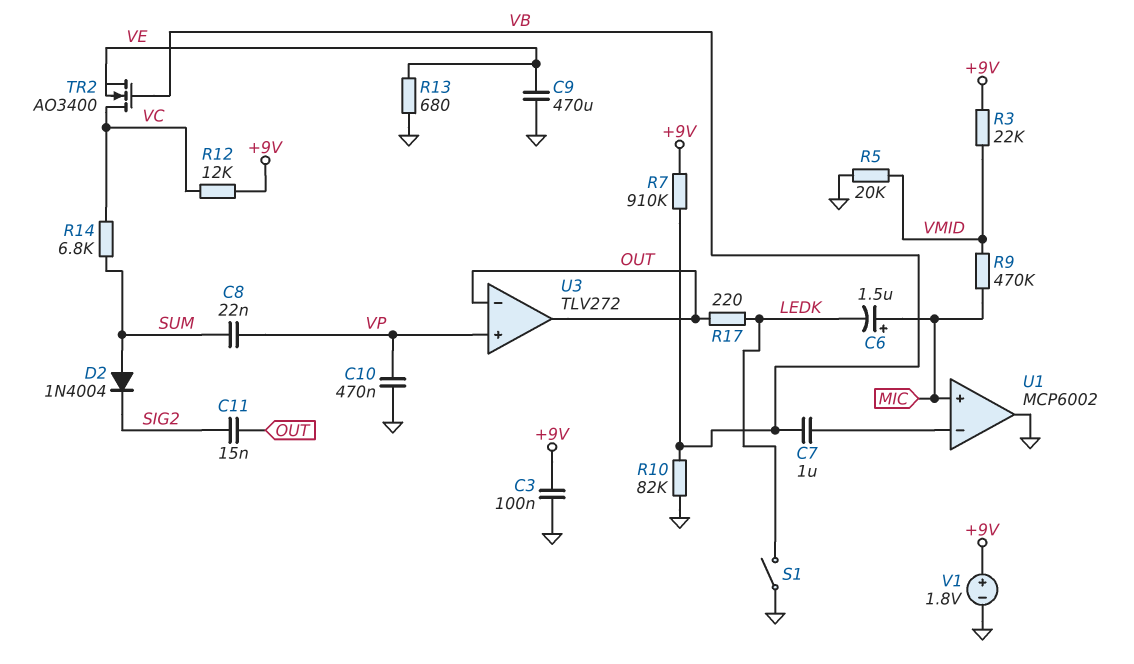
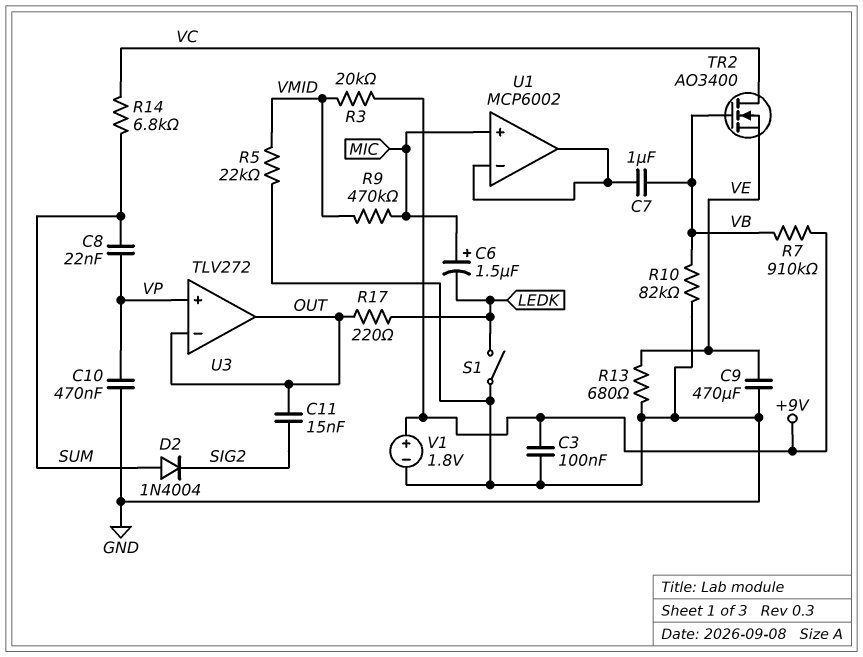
R3: 22k (+9V, VMID) -> 20k (+9V, VMID)
R5: 20k (GND, VMID) -> 22k (GND, VMID)
R12: 12k (+9V, VC) -> none
U1 pin out: GND -> U1/in-

